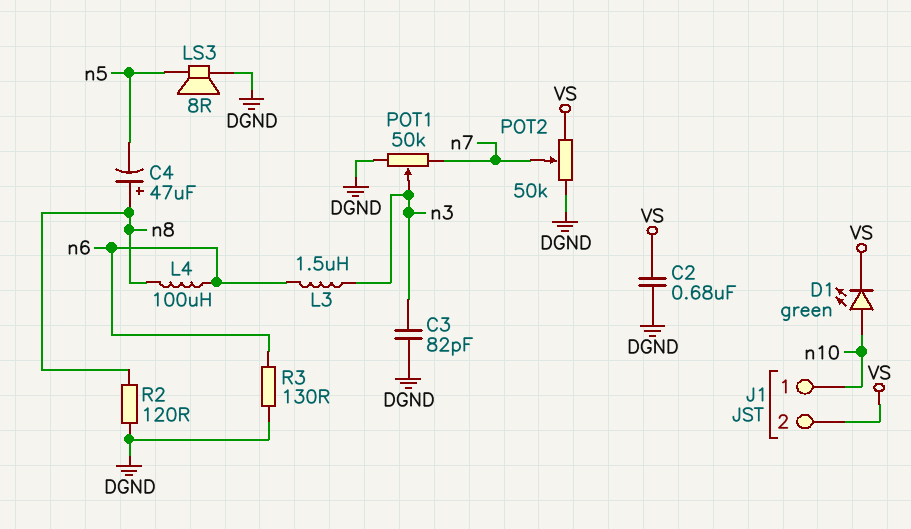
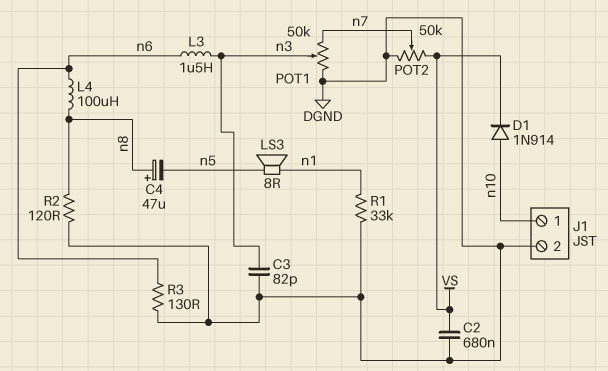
D1: LED green (A n10, K VS) -> diode 1N914 (A n10, K VS)
J1 pin 2: VS -> DGND
LS3: speaker 8R (DGND, n5) -> speaker 8R (n1, n5)
R1: none -> 33k (DGND, n1)

